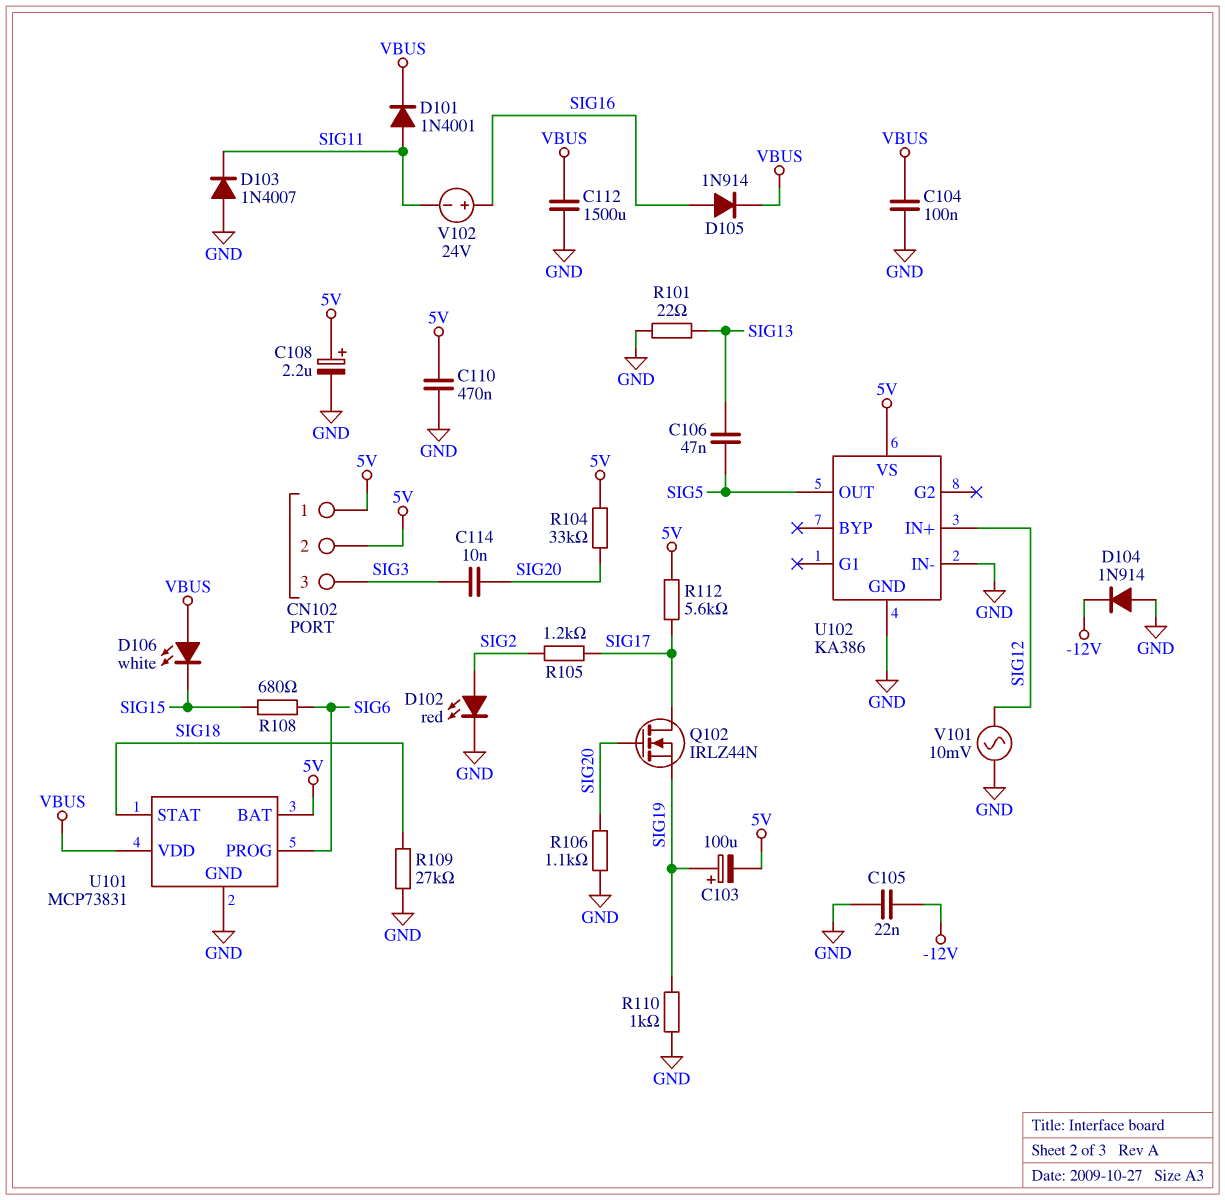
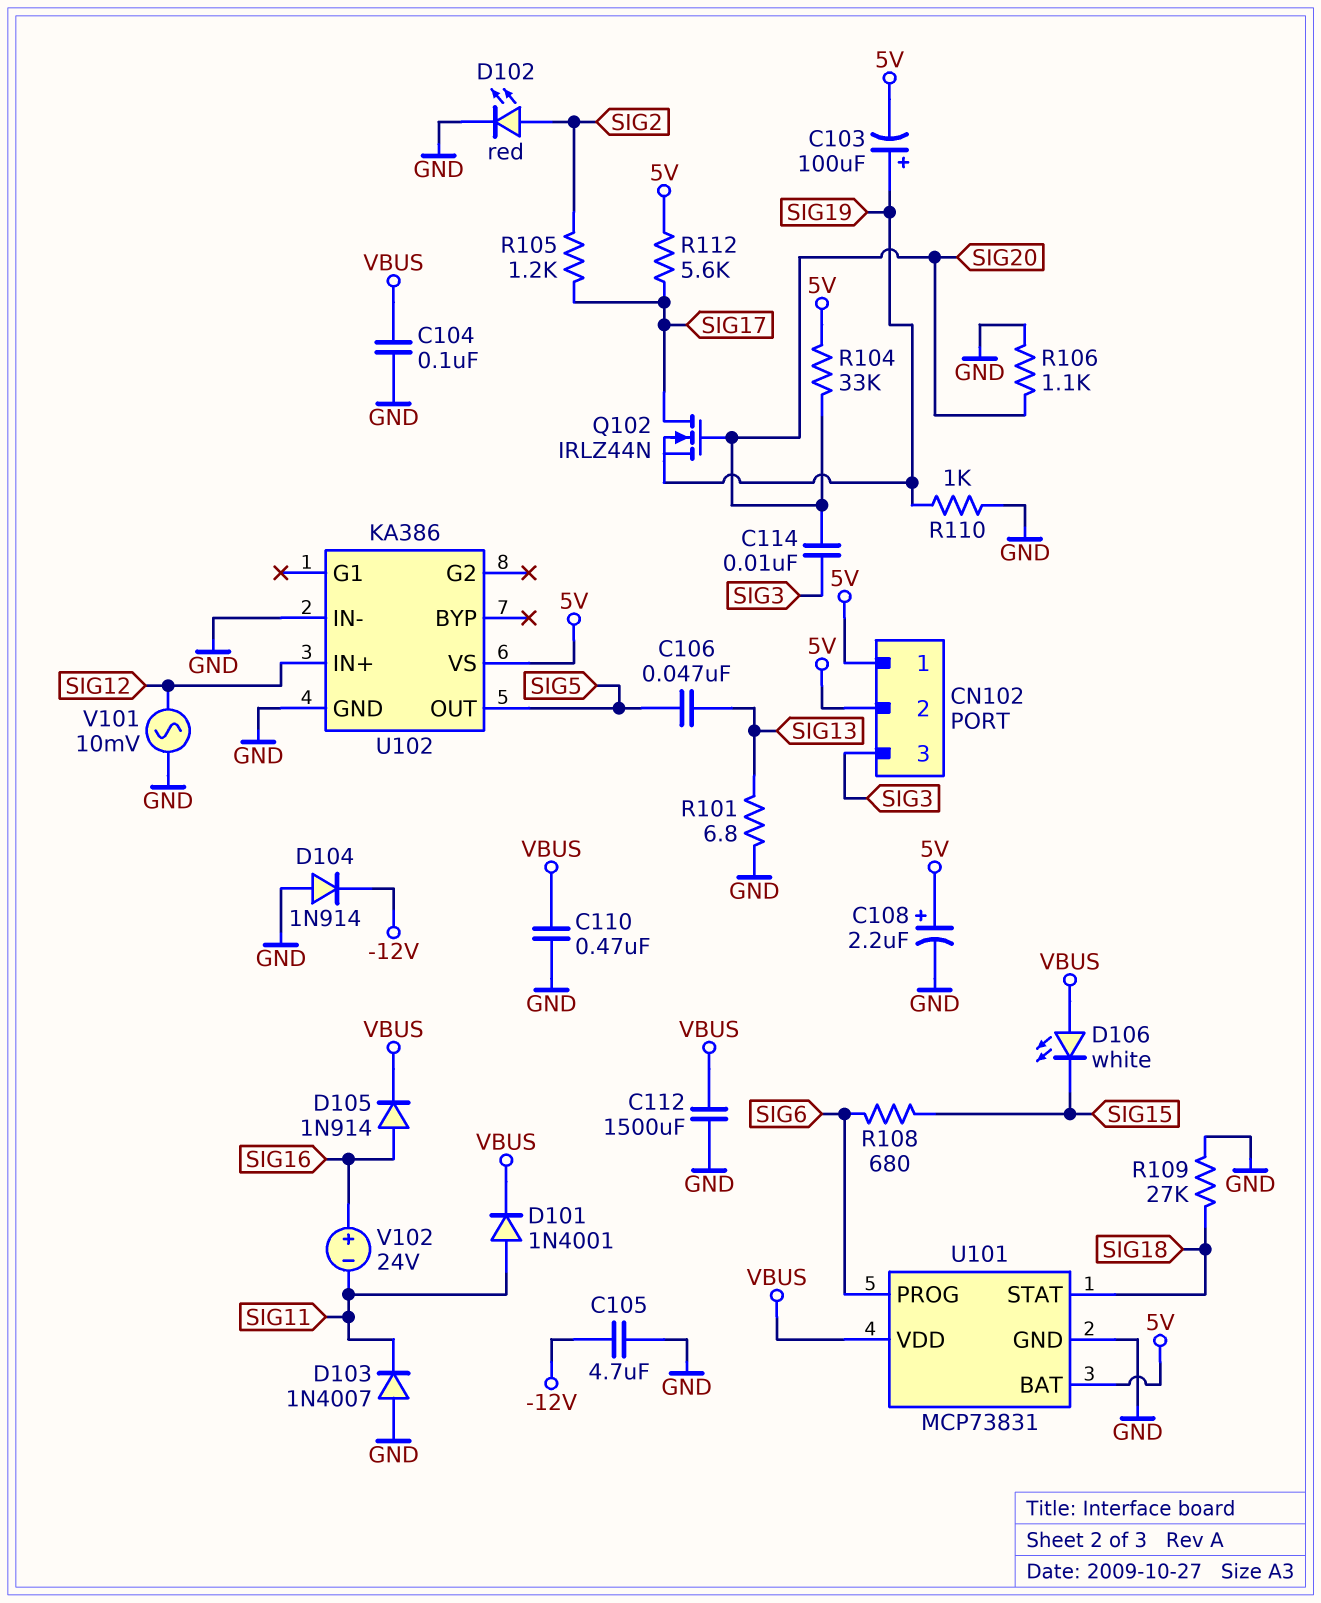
C105: 22nF (-12V, GND) -> 4.7uF (-12V, GND)
C110: 470nF (5V, GND) -> 470nF (GND, VBUS)
R101: 22 (GND, SIG13) -> 6.8 (GND, SIG13)

